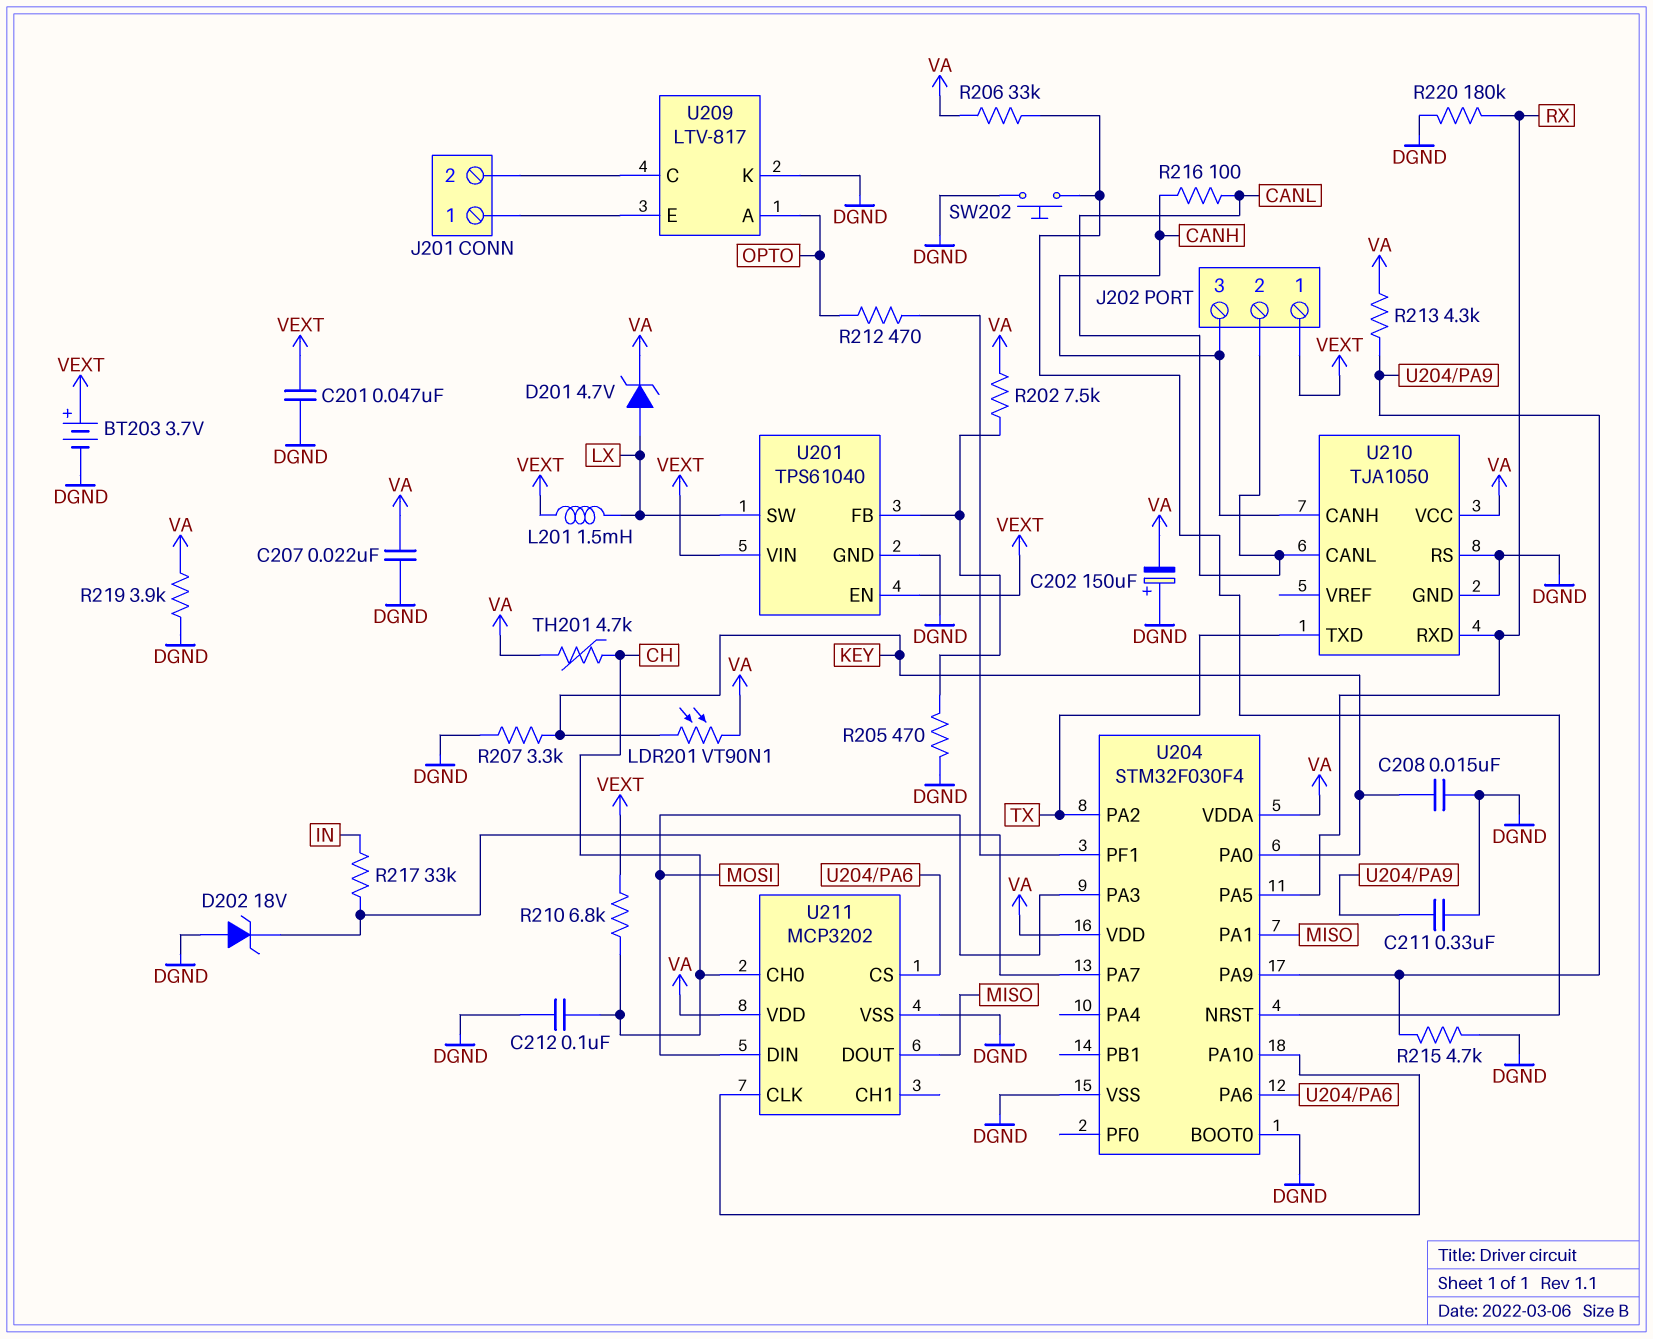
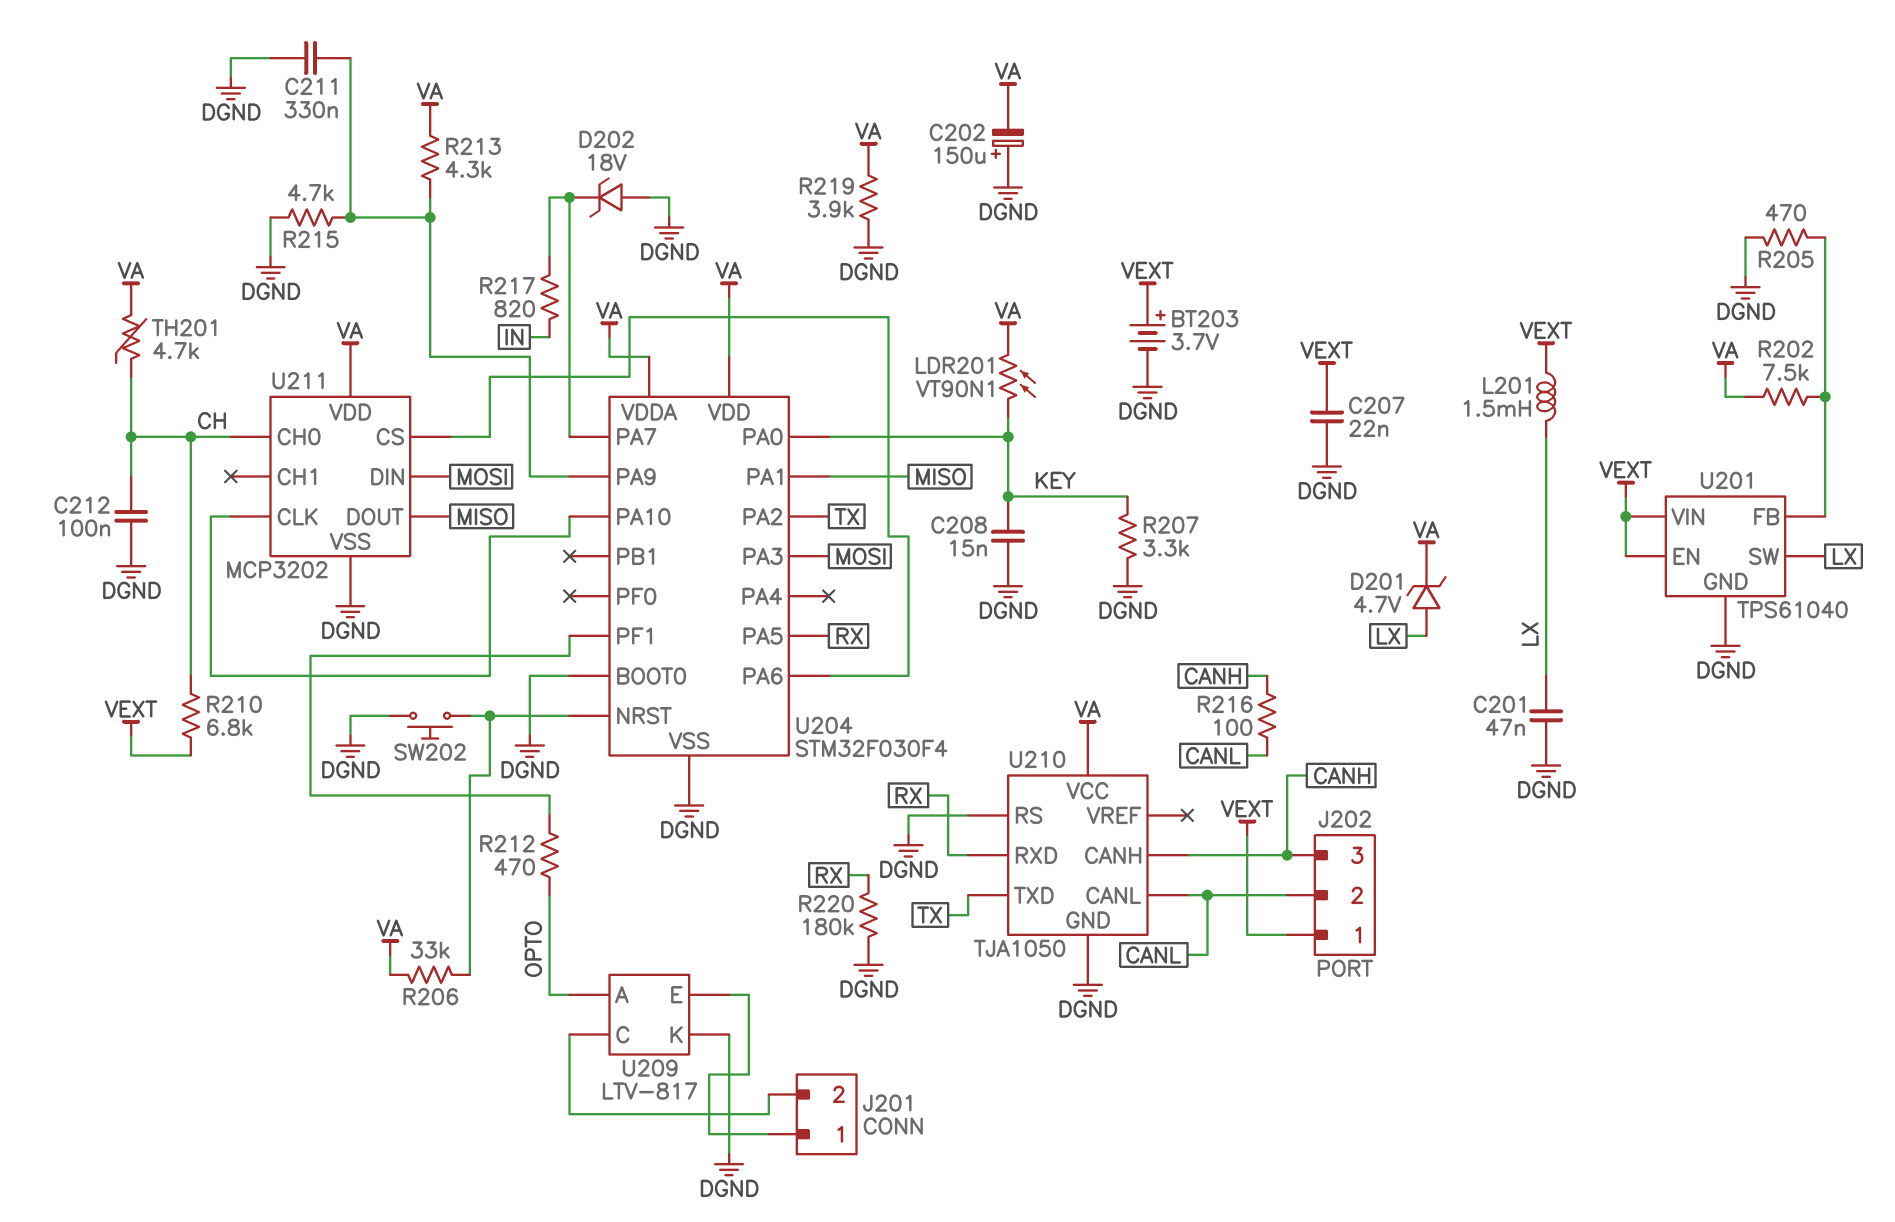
C201: 47nF (DGND, VEXT) -> 47nF (DGND, LX)
C207: 22nF (DGND, VA) -> 22nF (DGND, VEXT)
R217: 33k (IN, U204/PA7) -> 820 (IN, U204/PA7)

